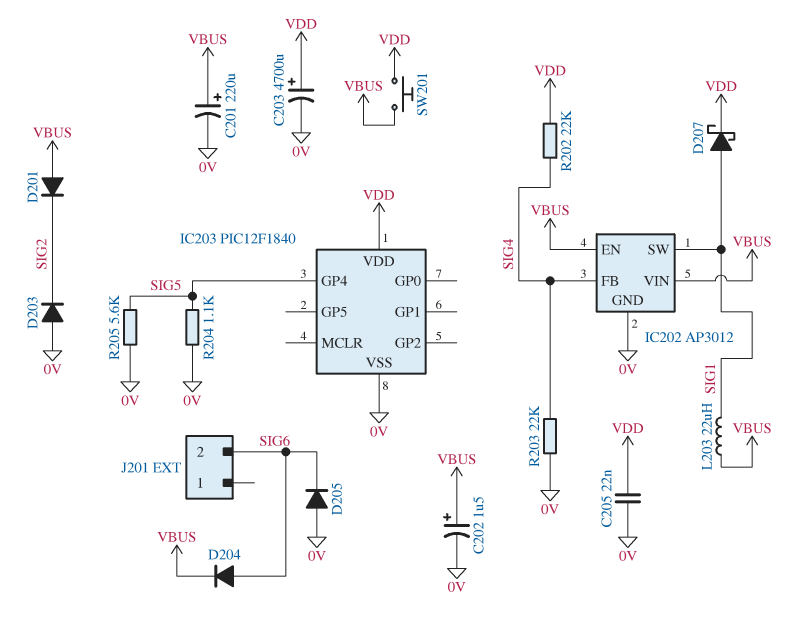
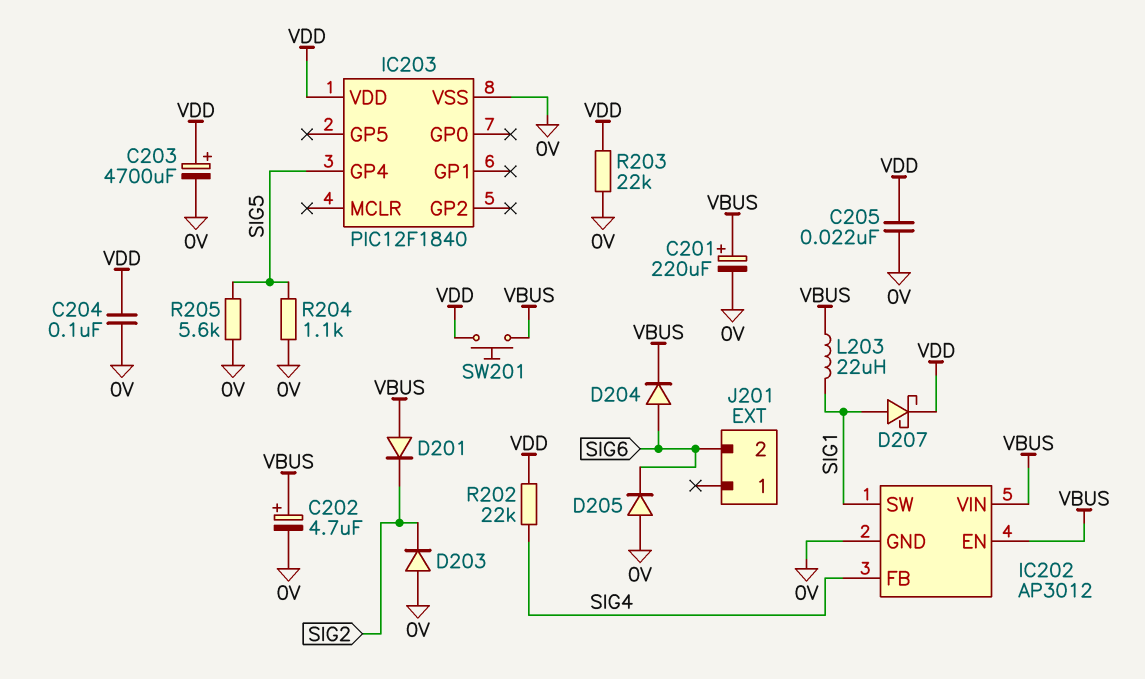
C202: 1.5uF (plus VBUS, minus 0V) -> 4.7uF (plus VBUS, minus 0V)
C204: none -> 100nF (0V, VDD)
R203: 22k (0V, SIG4) -> 22k (0V, VDD)

